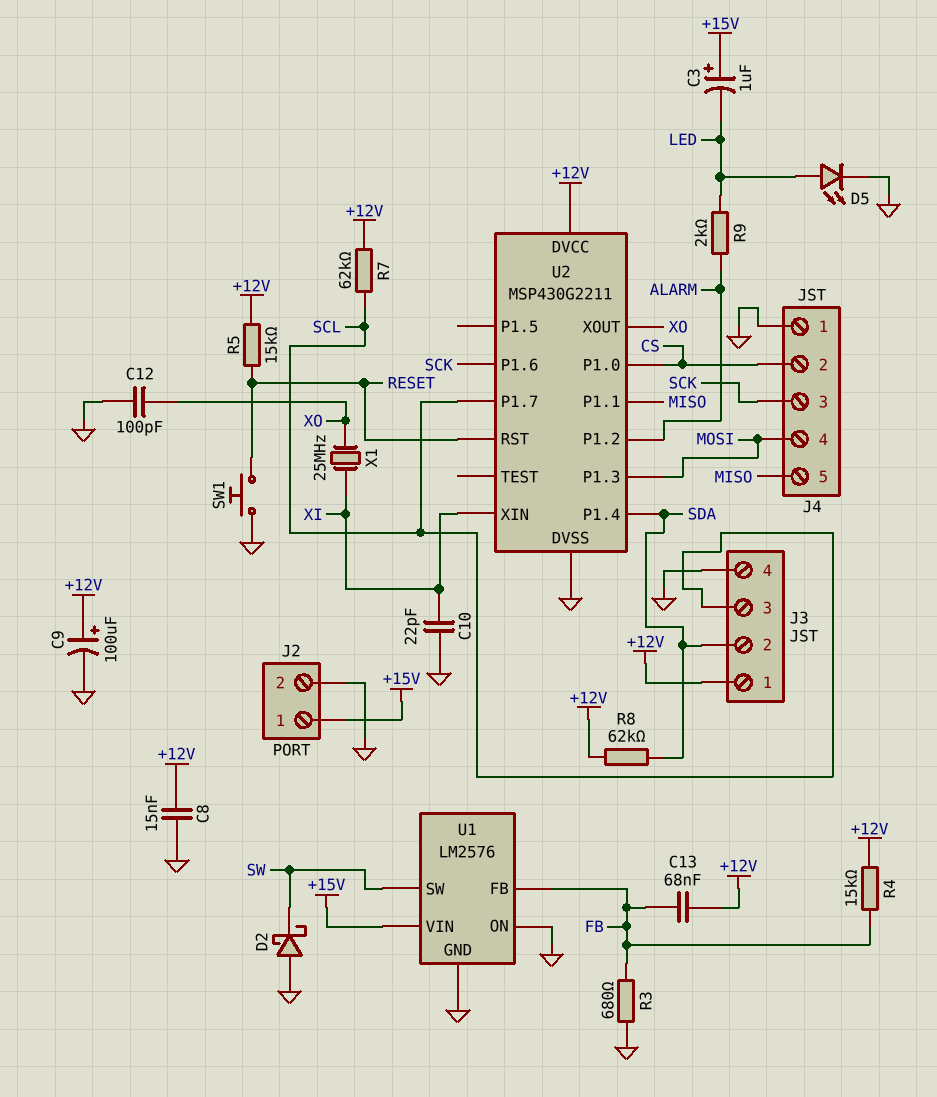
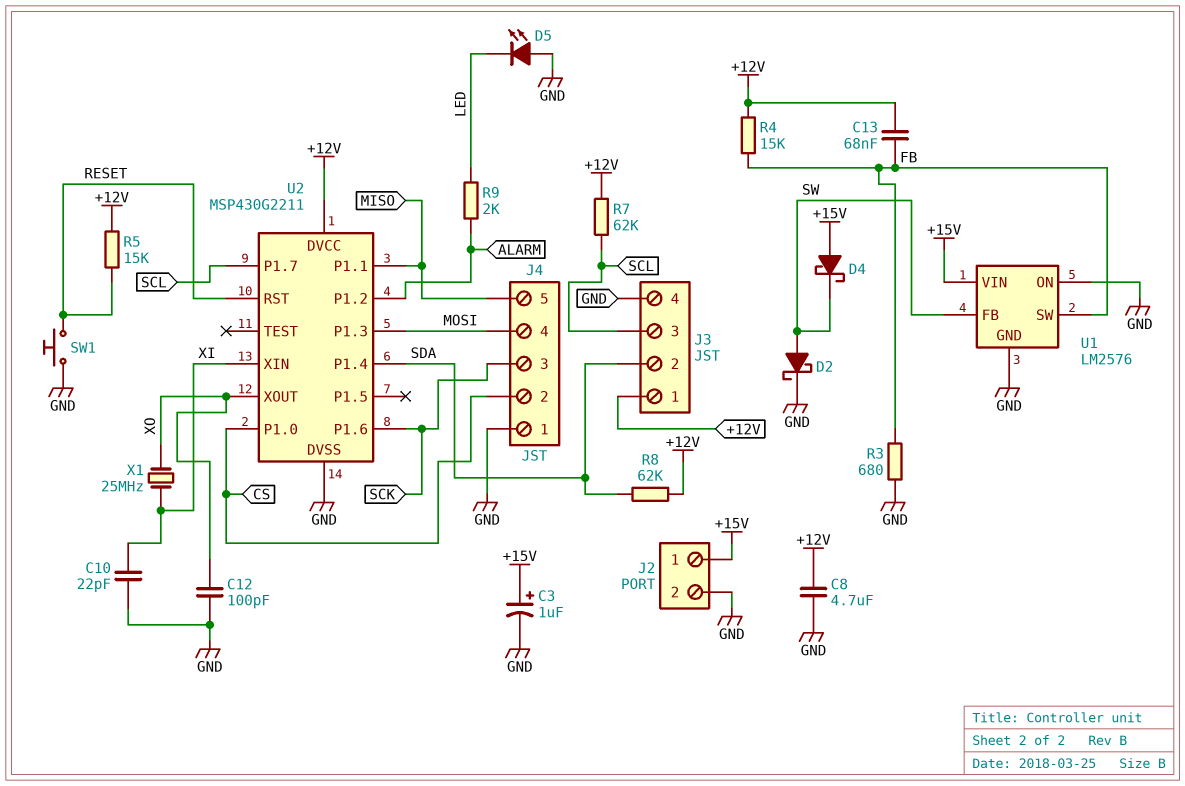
C3: 1uF (plus +15V, minus LED) -> 1uF (plus +15V, minus GND)
C8: 15nF (+12V, GND) -> 4.7uF (+12V, GND)
C9: 100uF (plus +12V, minus GND) -> none
D2: schottky (A GND, K SW) -> schottky (A SW, K GND)
D4: none -> schottky (A +15V, K SW)
D5: LED (A LED, K GND) -> LED (A GND, K LED)
U1 pin FB: FB -> SW
U1 pin SW: SW -> FB

